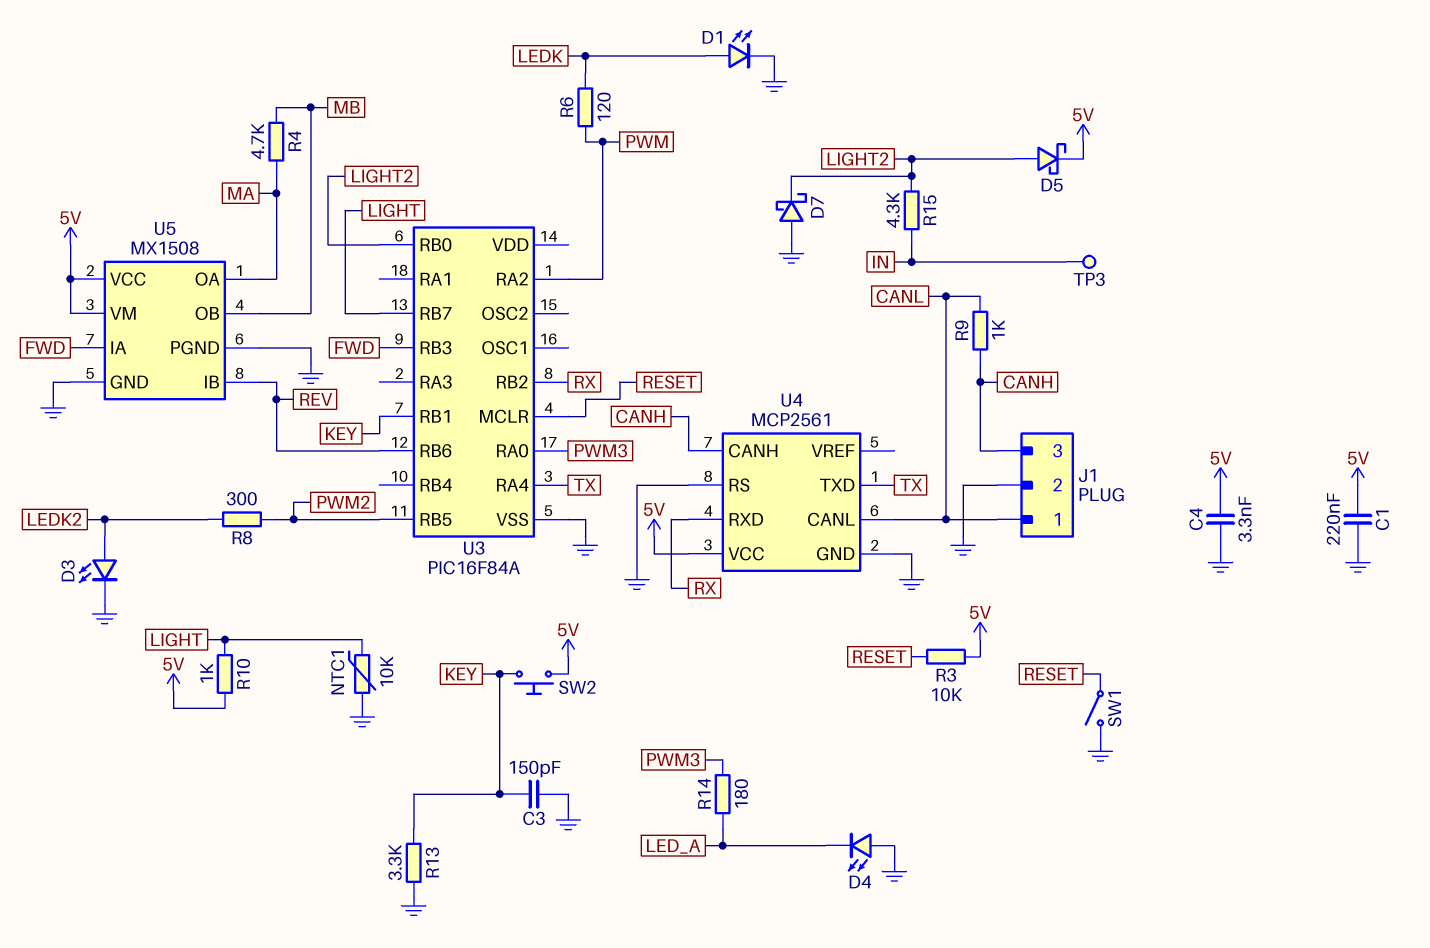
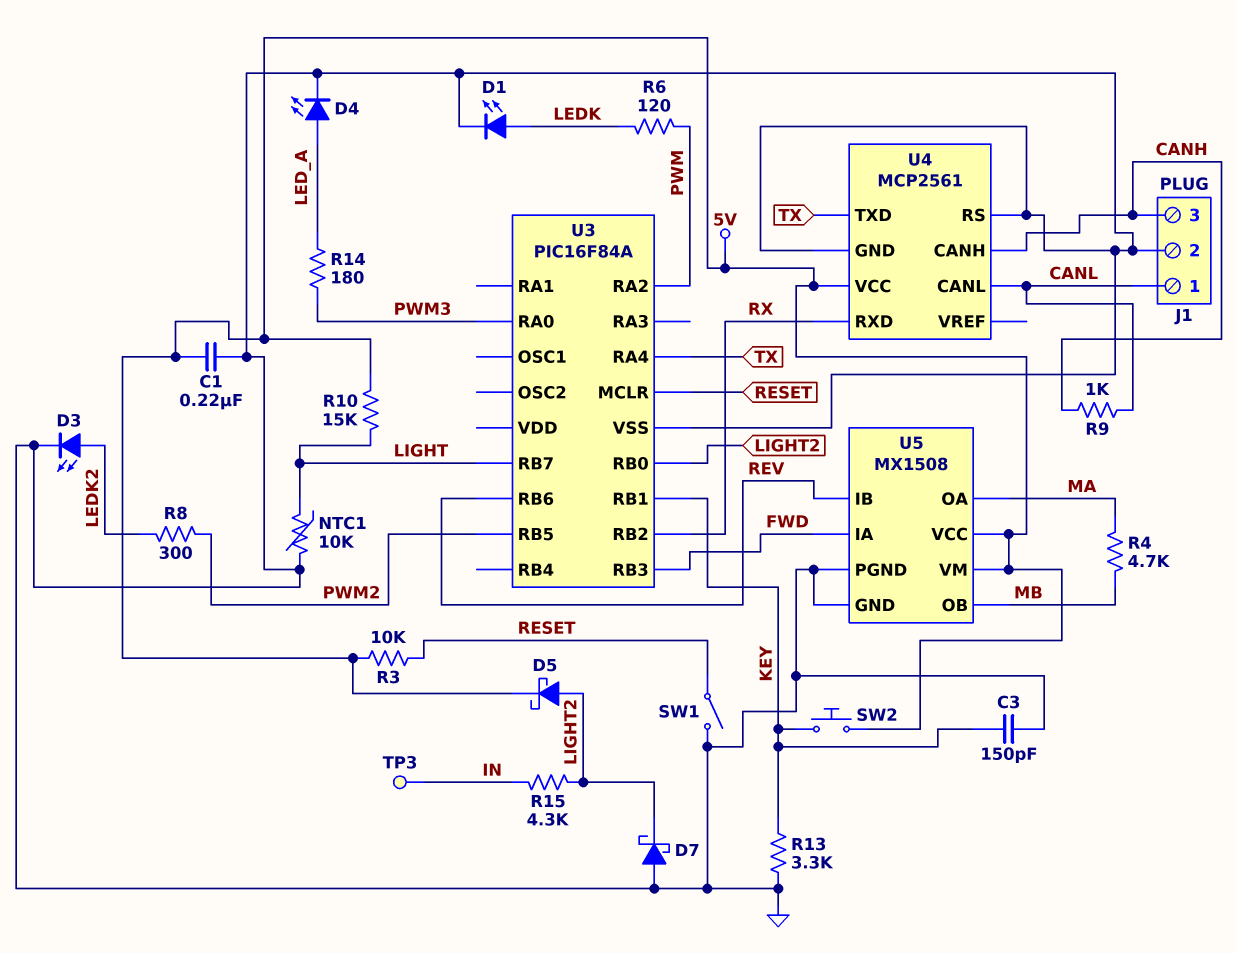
C4: 3.3nF (5V, GND) -> none
D4: LED (A GND, K LED_A) -> LED (A LED_A, K GND)
R10: 1k (5V, LIGHT) -> 15k (5V, LIGHT)

